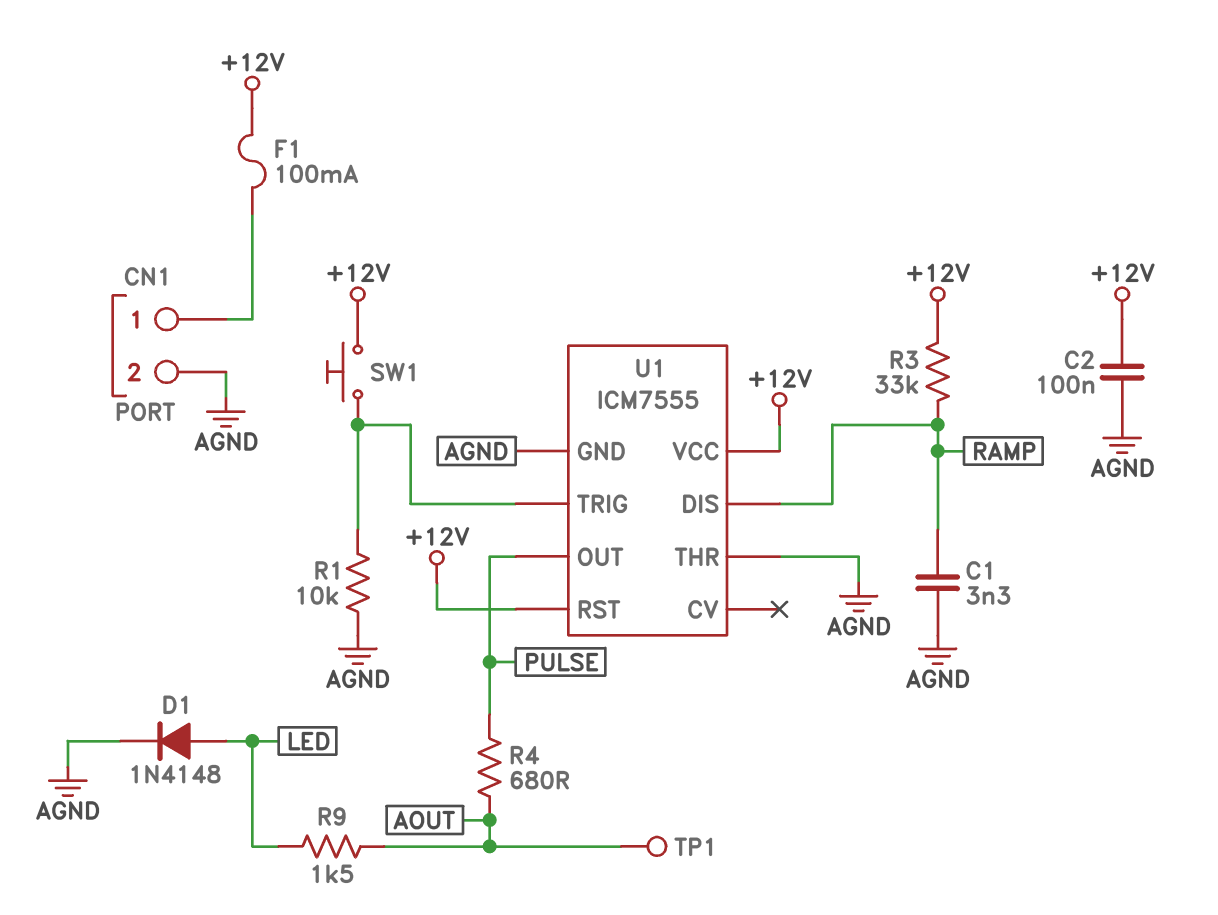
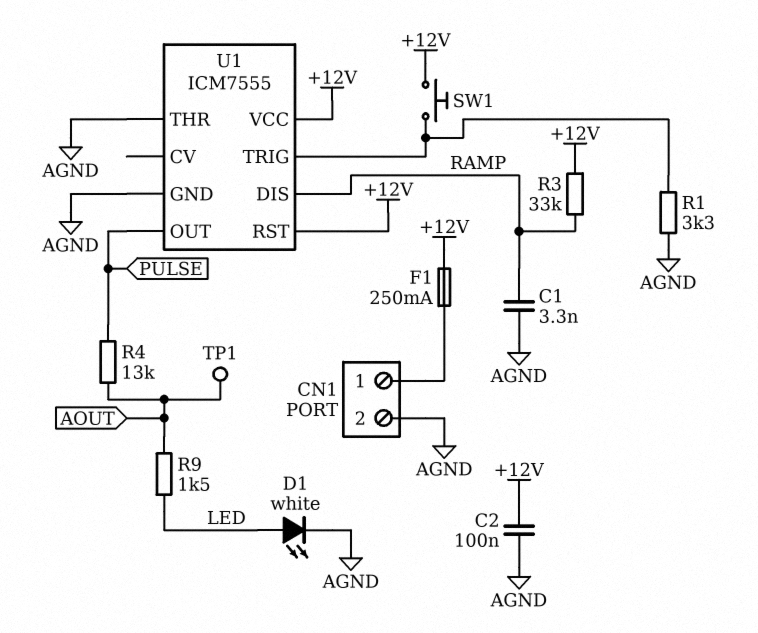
D1: diode 1N4148 (A LED, K AGND) -> LED white (A LED, K AGND)
F1: 100mA (+12V, CN1/1) -> 250mA (+12V, CN1/1)
R1: 10k (AGND, U1/TRIG) -> 3.3k (AGND, U1/TRIG)
R4: 680 (AOUT, PULSE) -> 13k (AOUT, PULSE)

